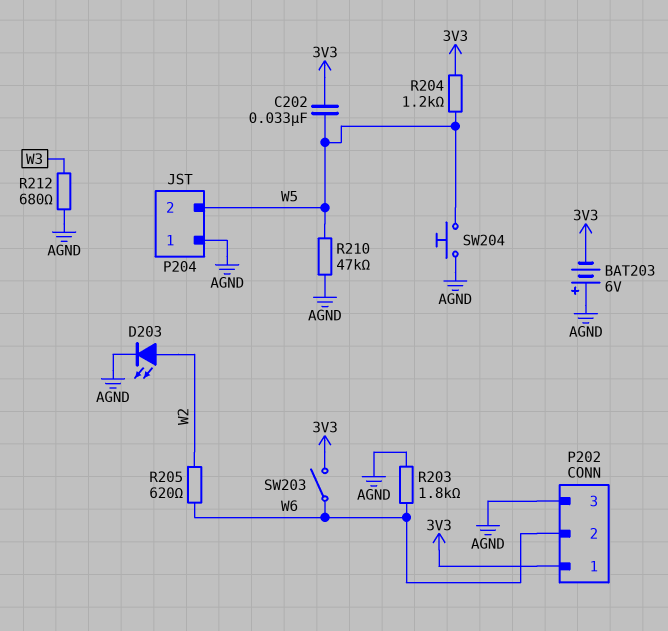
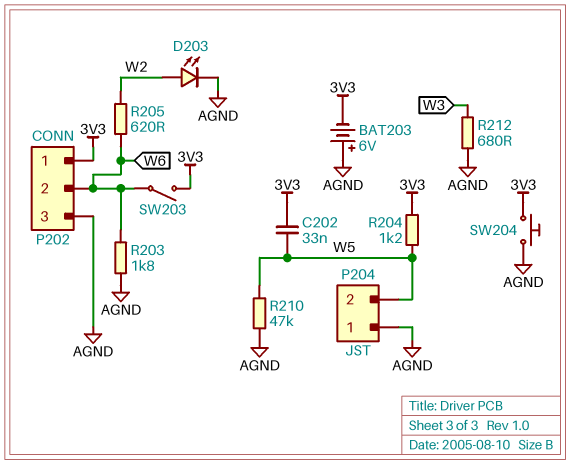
SW204: button (AGND, W5) -> button (3V3, AGND)

